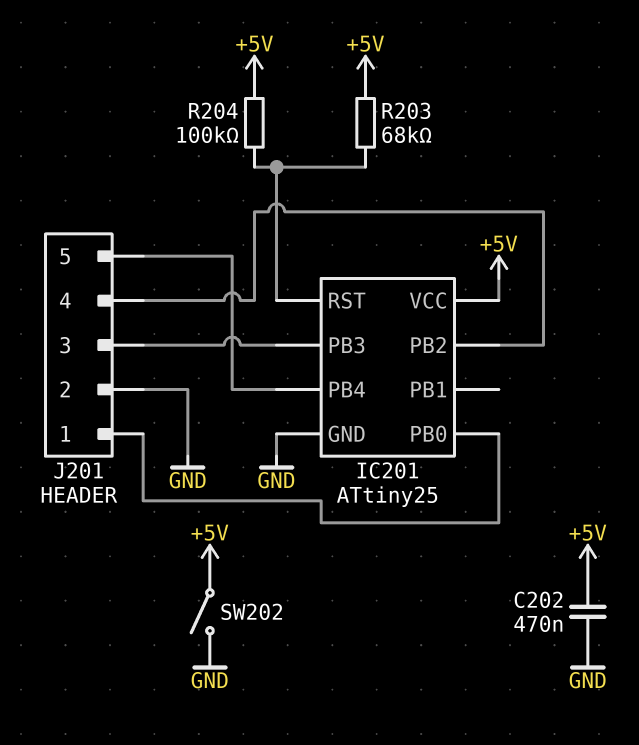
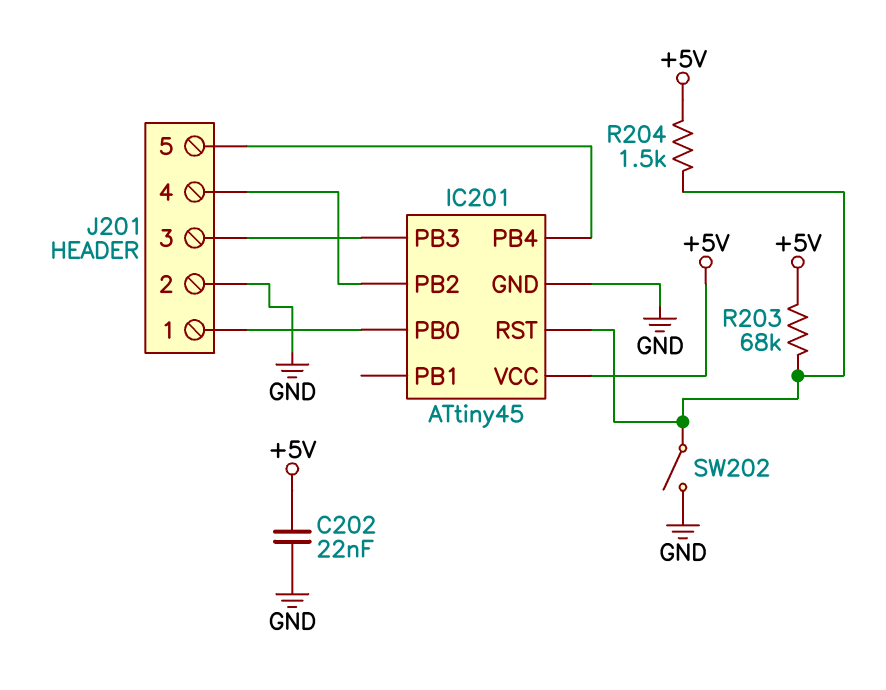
C202: 470nF (+5V, GND) -> 22nF (+5V, GND)
IC201: ATtiny25 -> ATtiny45
R204: 100k (+5V, IC201/RST) -> 1.5k (+5V, IC201/RST)
SW202: switch (+5V, GND) -> switch (GND, IC201/RST)

